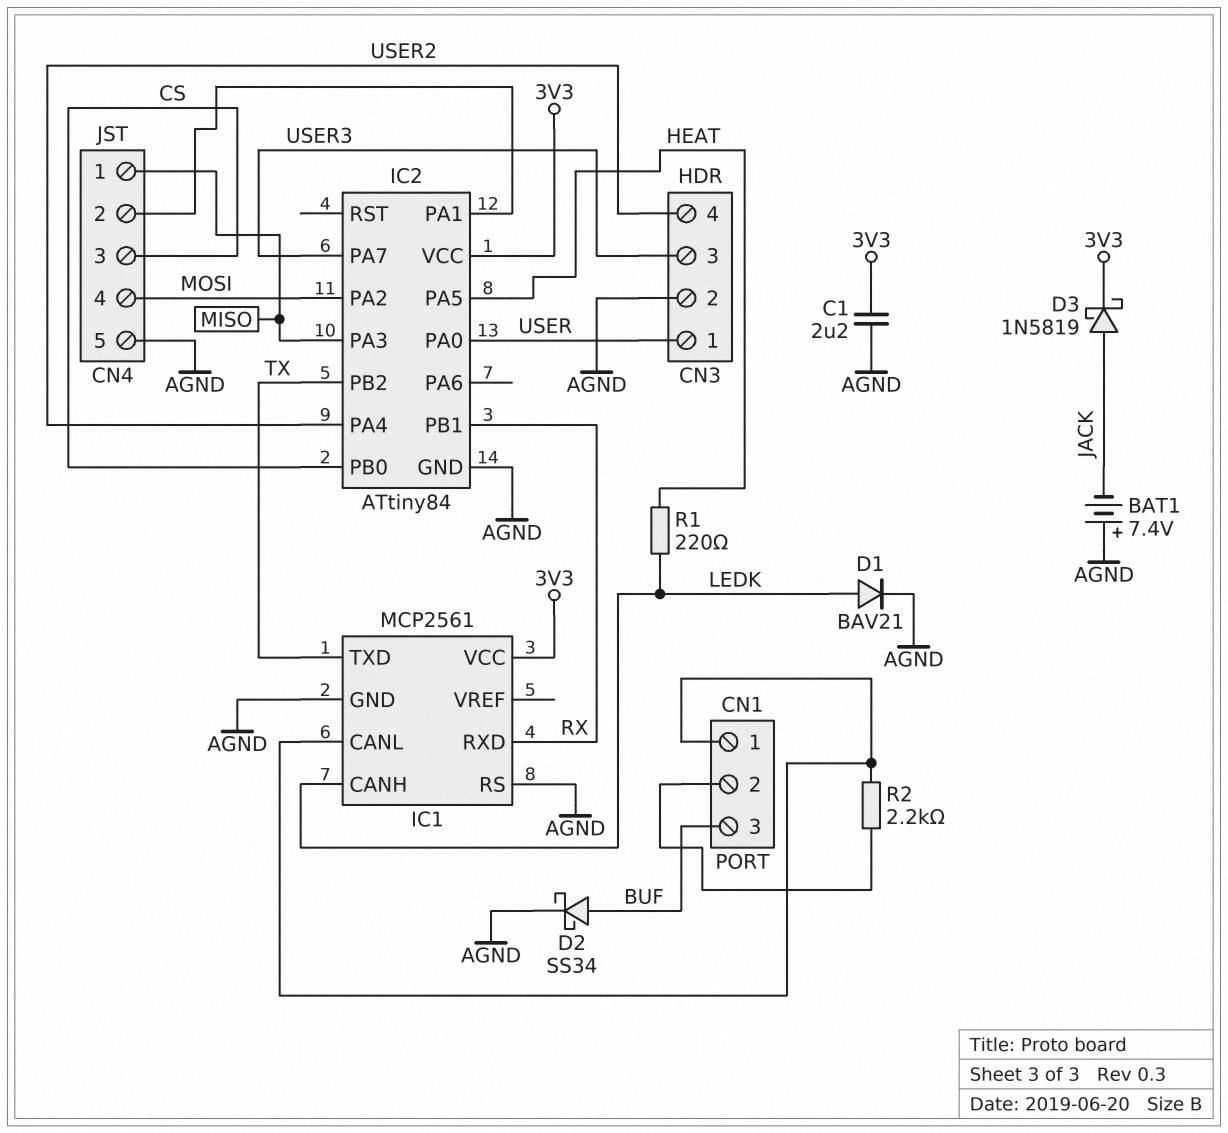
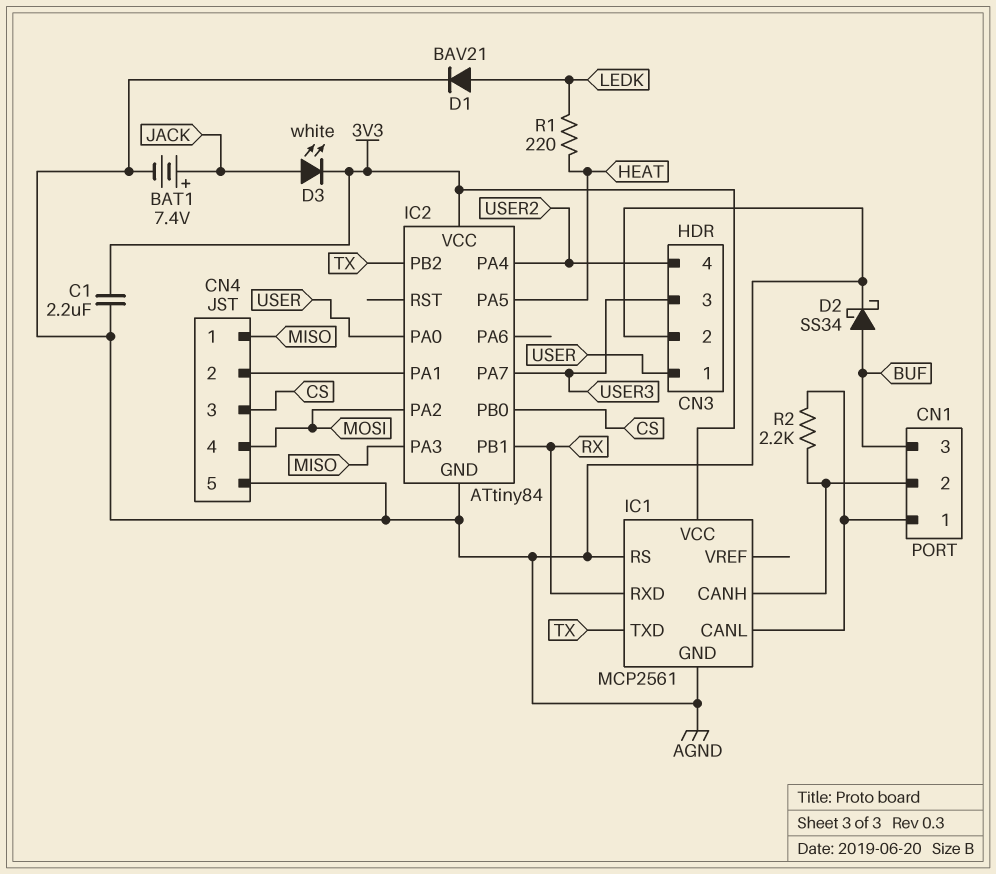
BAT1: 7.4V (plus AGND, minus JACK) -> 7.4V (plus JACK, minus AGND)
D3: schottky 1N5819 (A JACK, K 3V3) -> LED white (A JACK, K 3V3)
IC1 pin CANH: LEDK -> CN1/2

